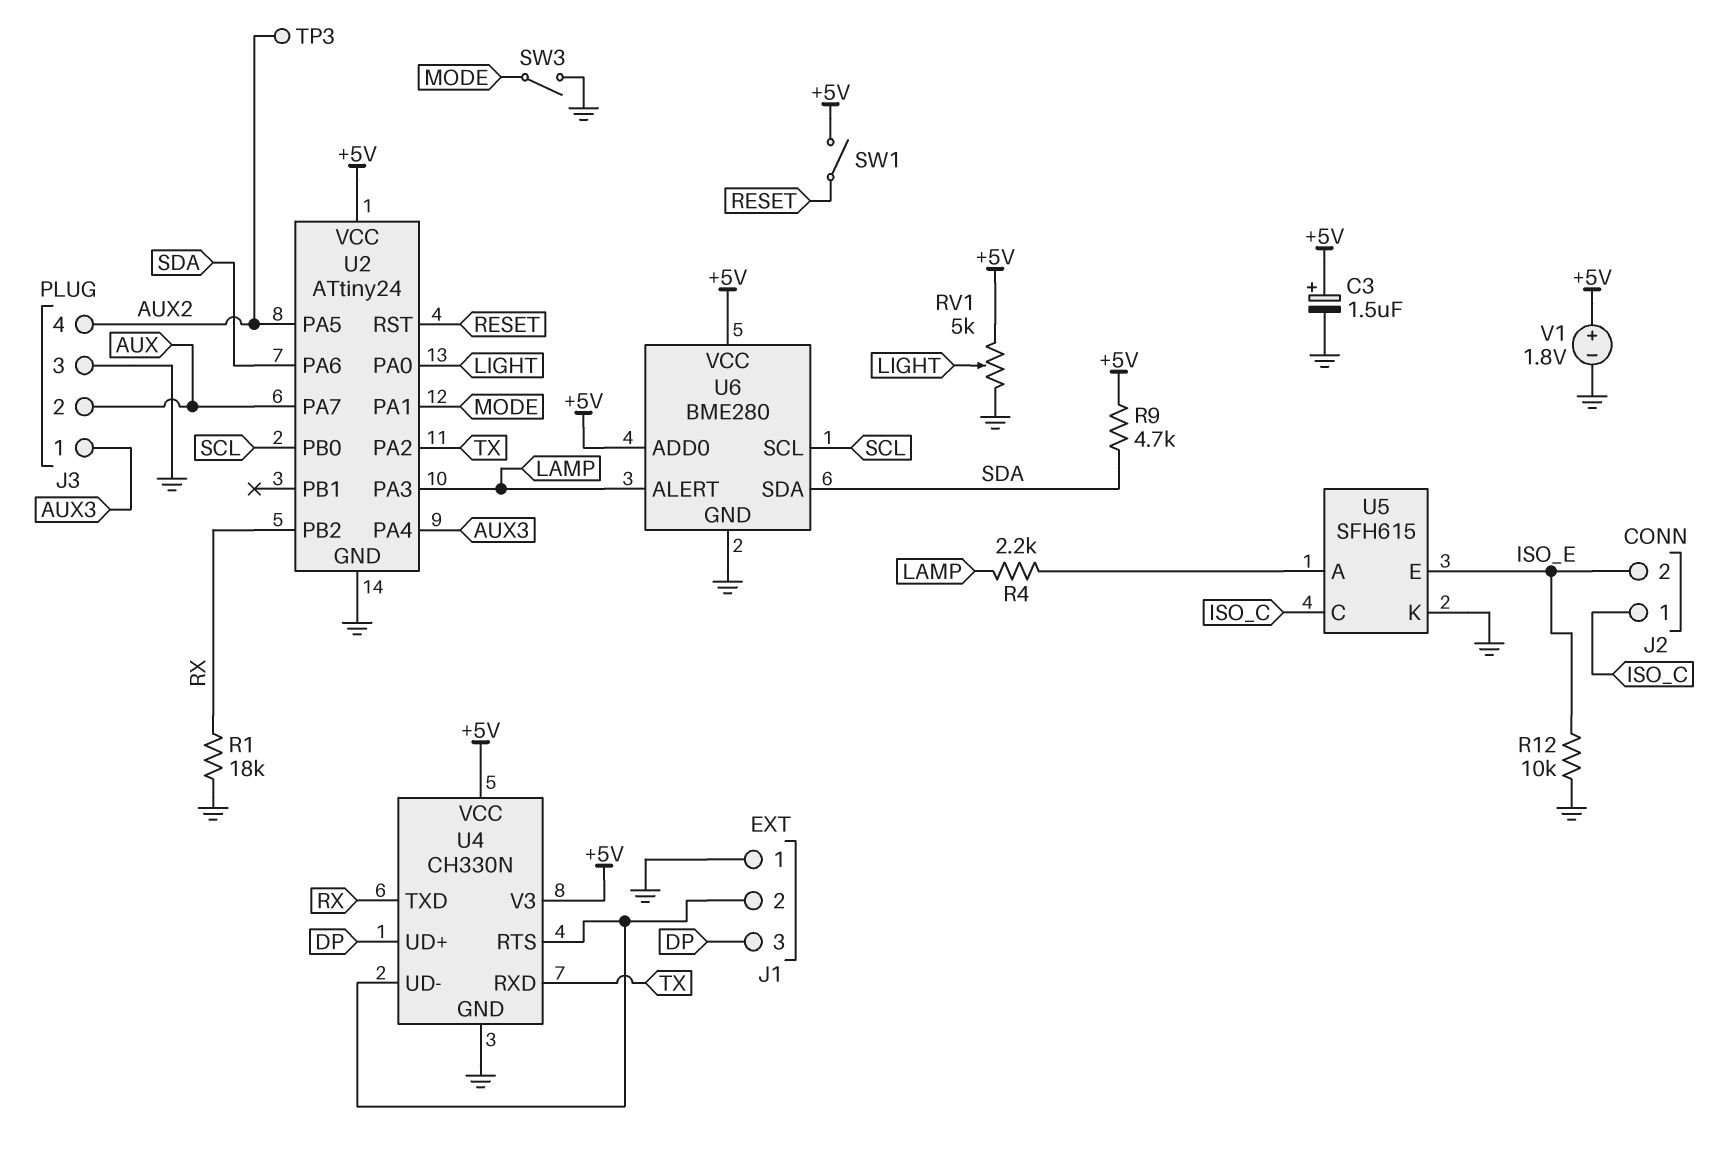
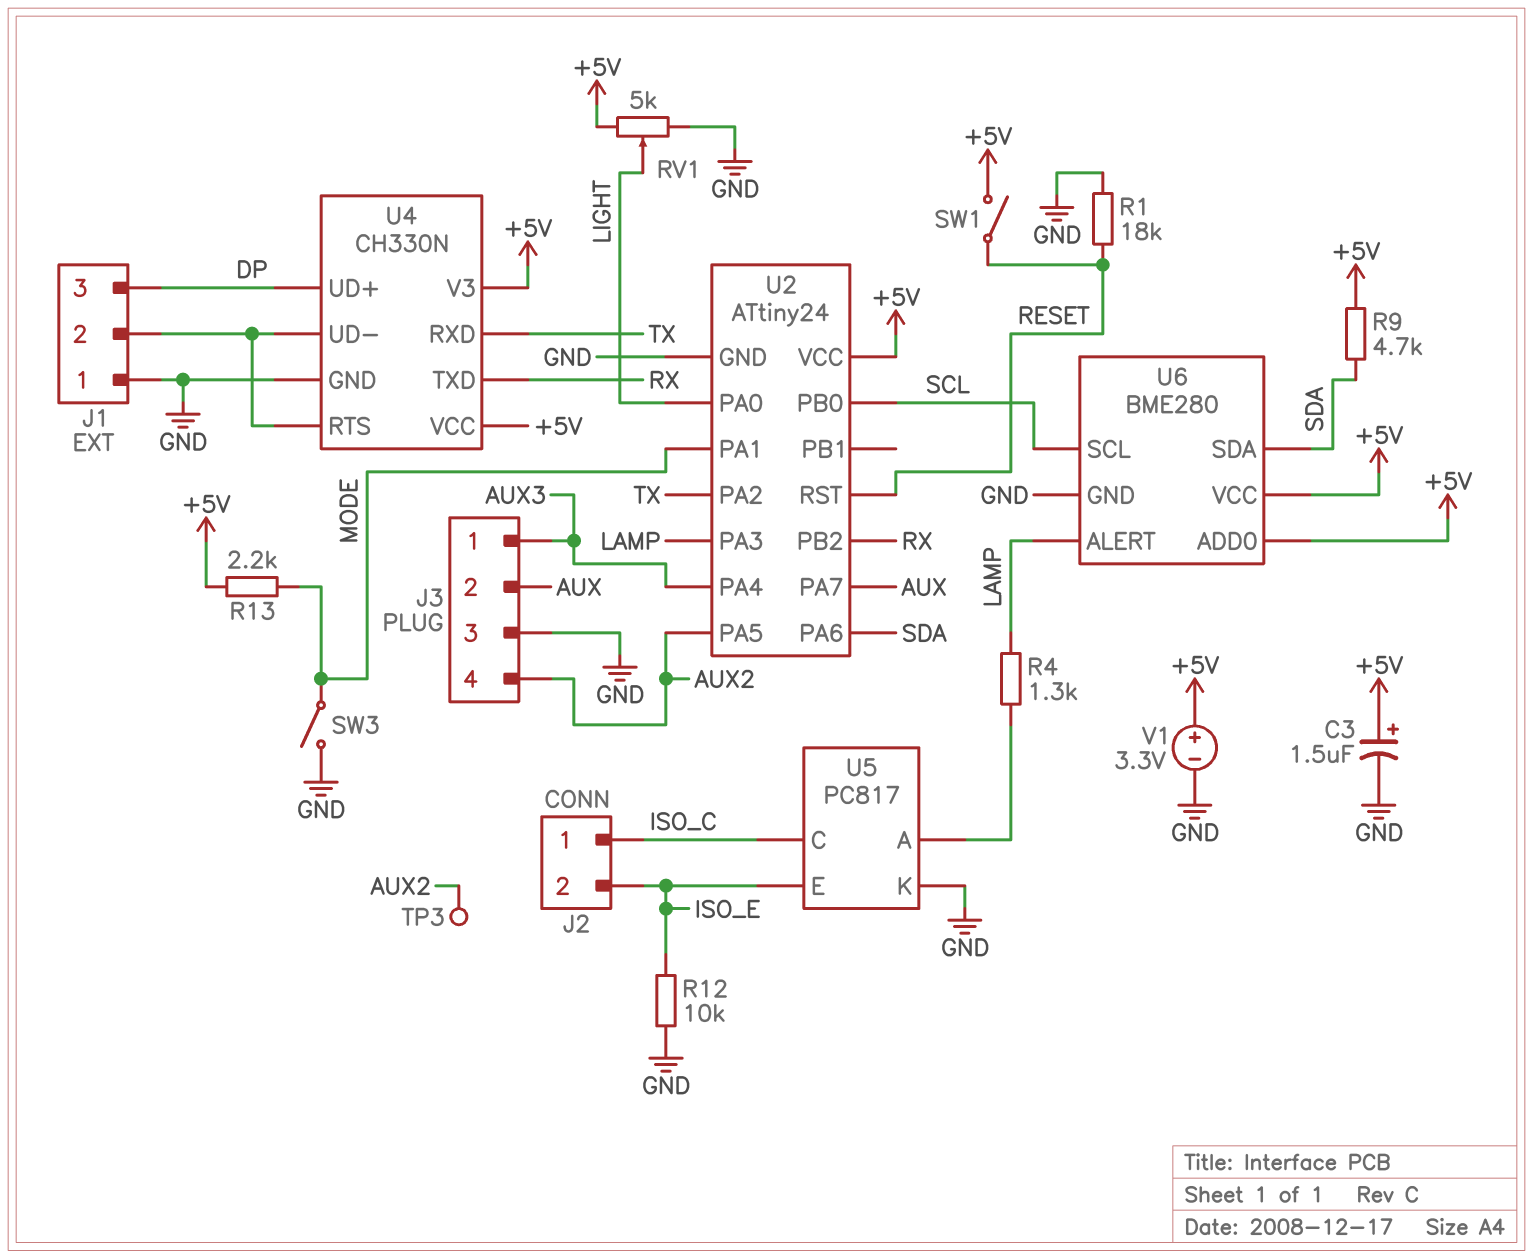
R1: 18k (GND, RX) -> 18k (GND, RESET)
R4: 2.2k (LAMP, U5/A) -> 1.3k (LAMP, U5/A)
R13: none -> 2.2k (+5V, MODE)
U5: SFH615 -> PC817
V1: 1.8V (plus +5V, minus GND) -> 3.3V (plus +5V, minus GND)

